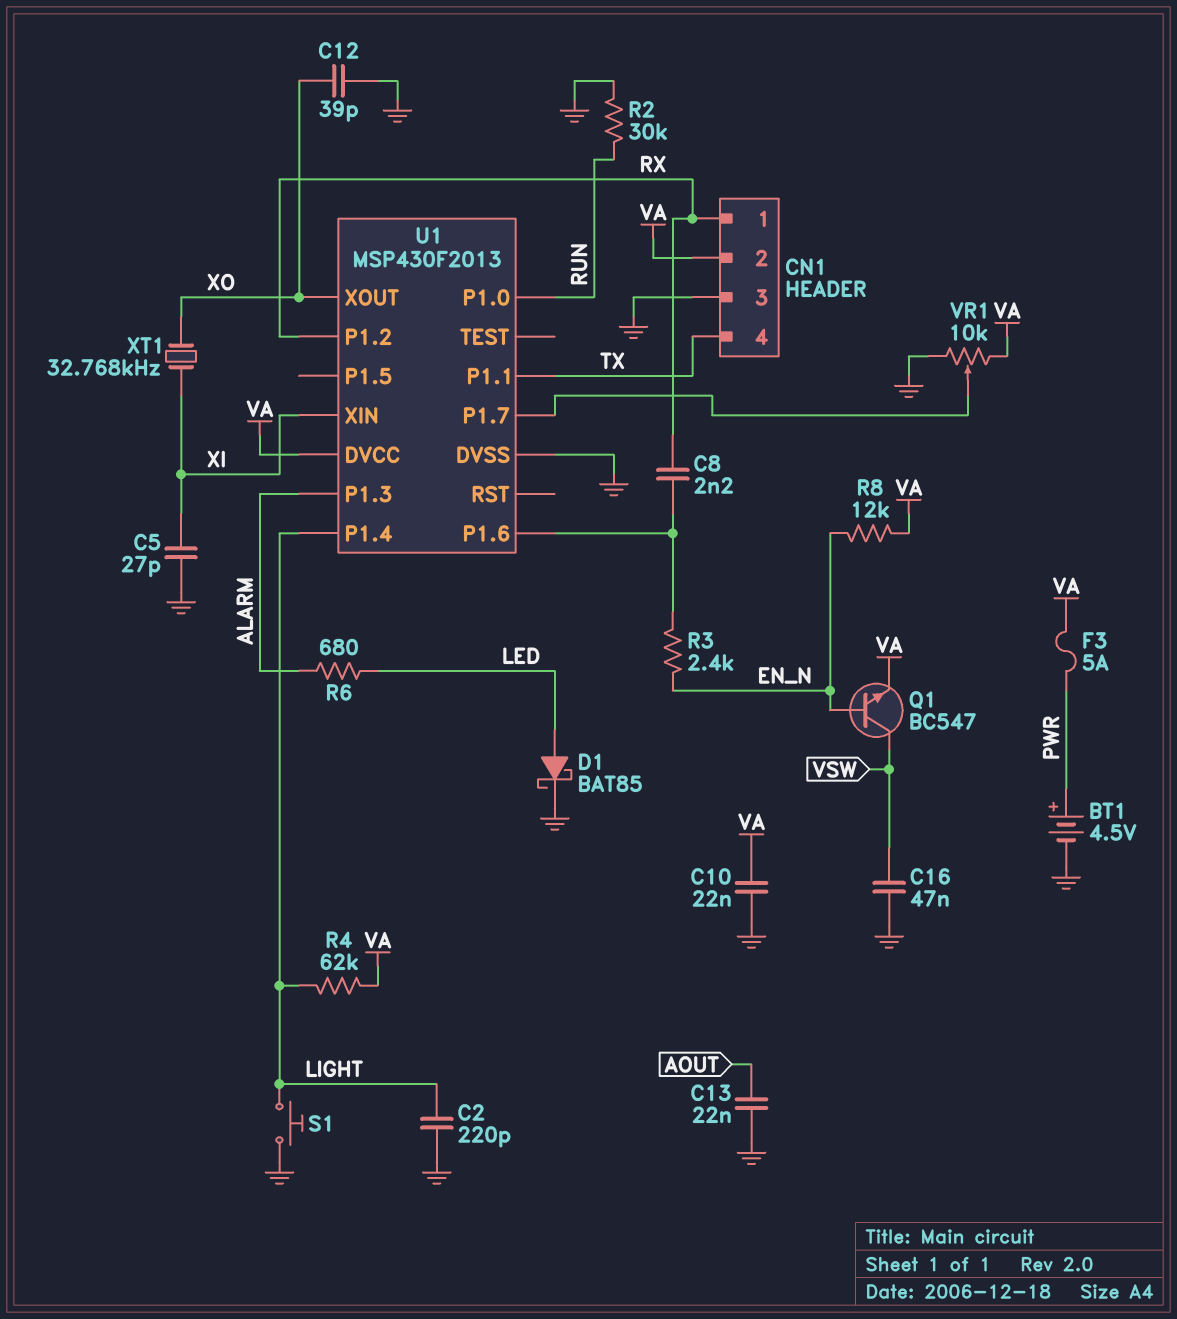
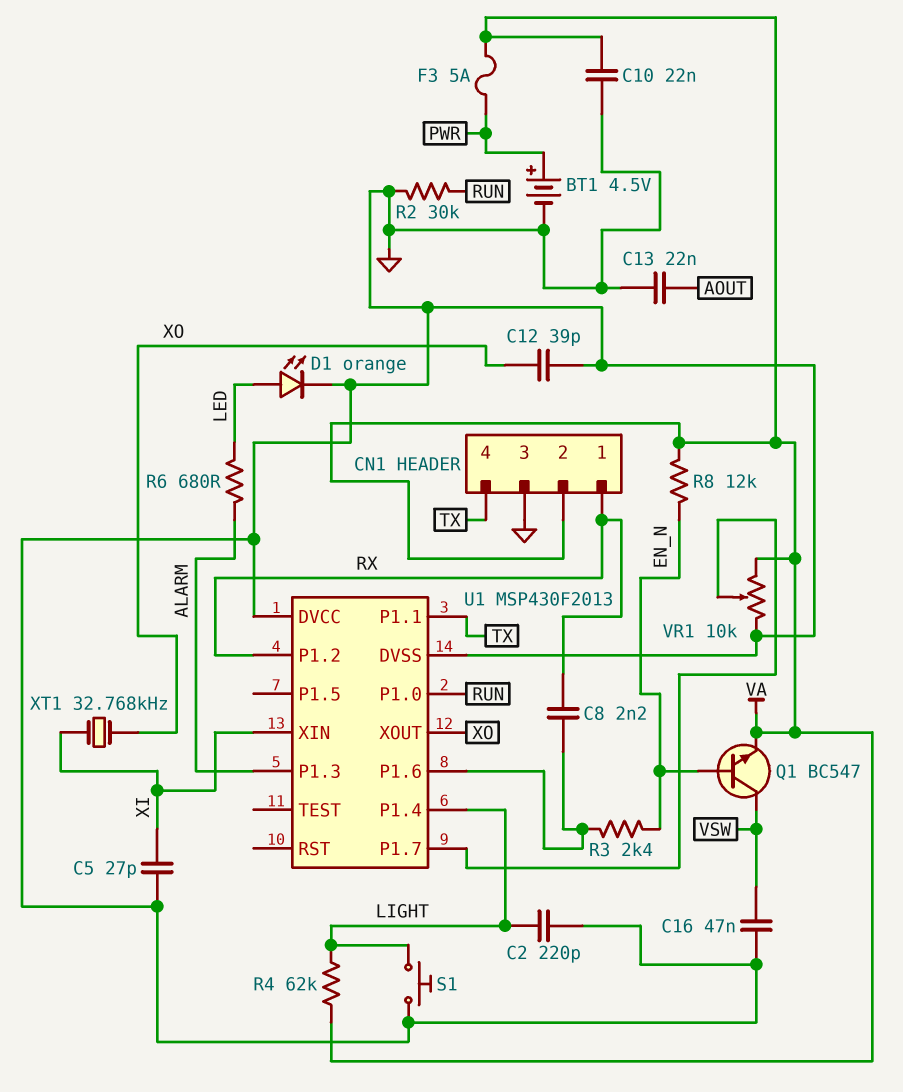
D1: schottky BAT85 (A LED, K GND) -> LED orange (A LED, K GND)
U1 pin DVCC: VA -> GND

